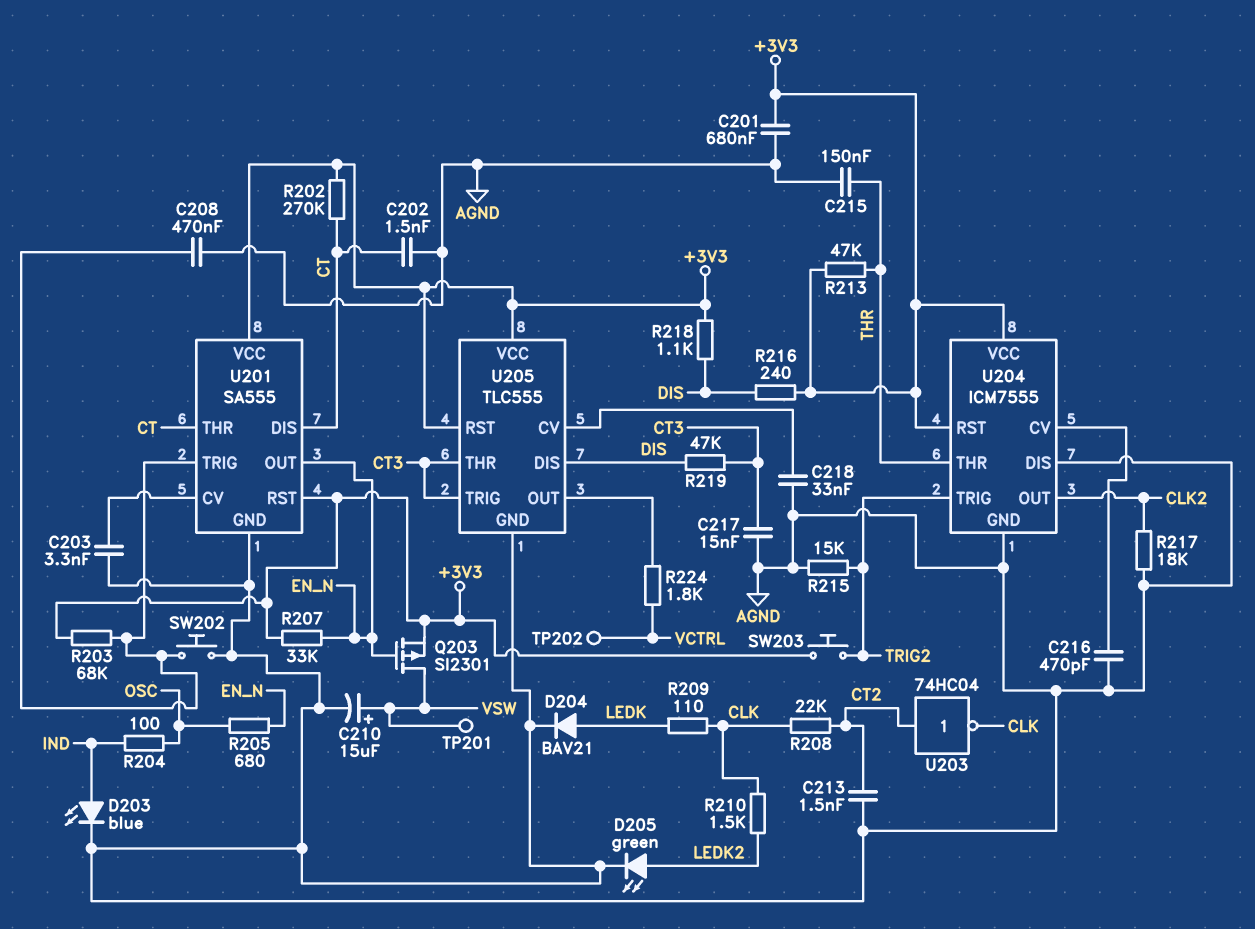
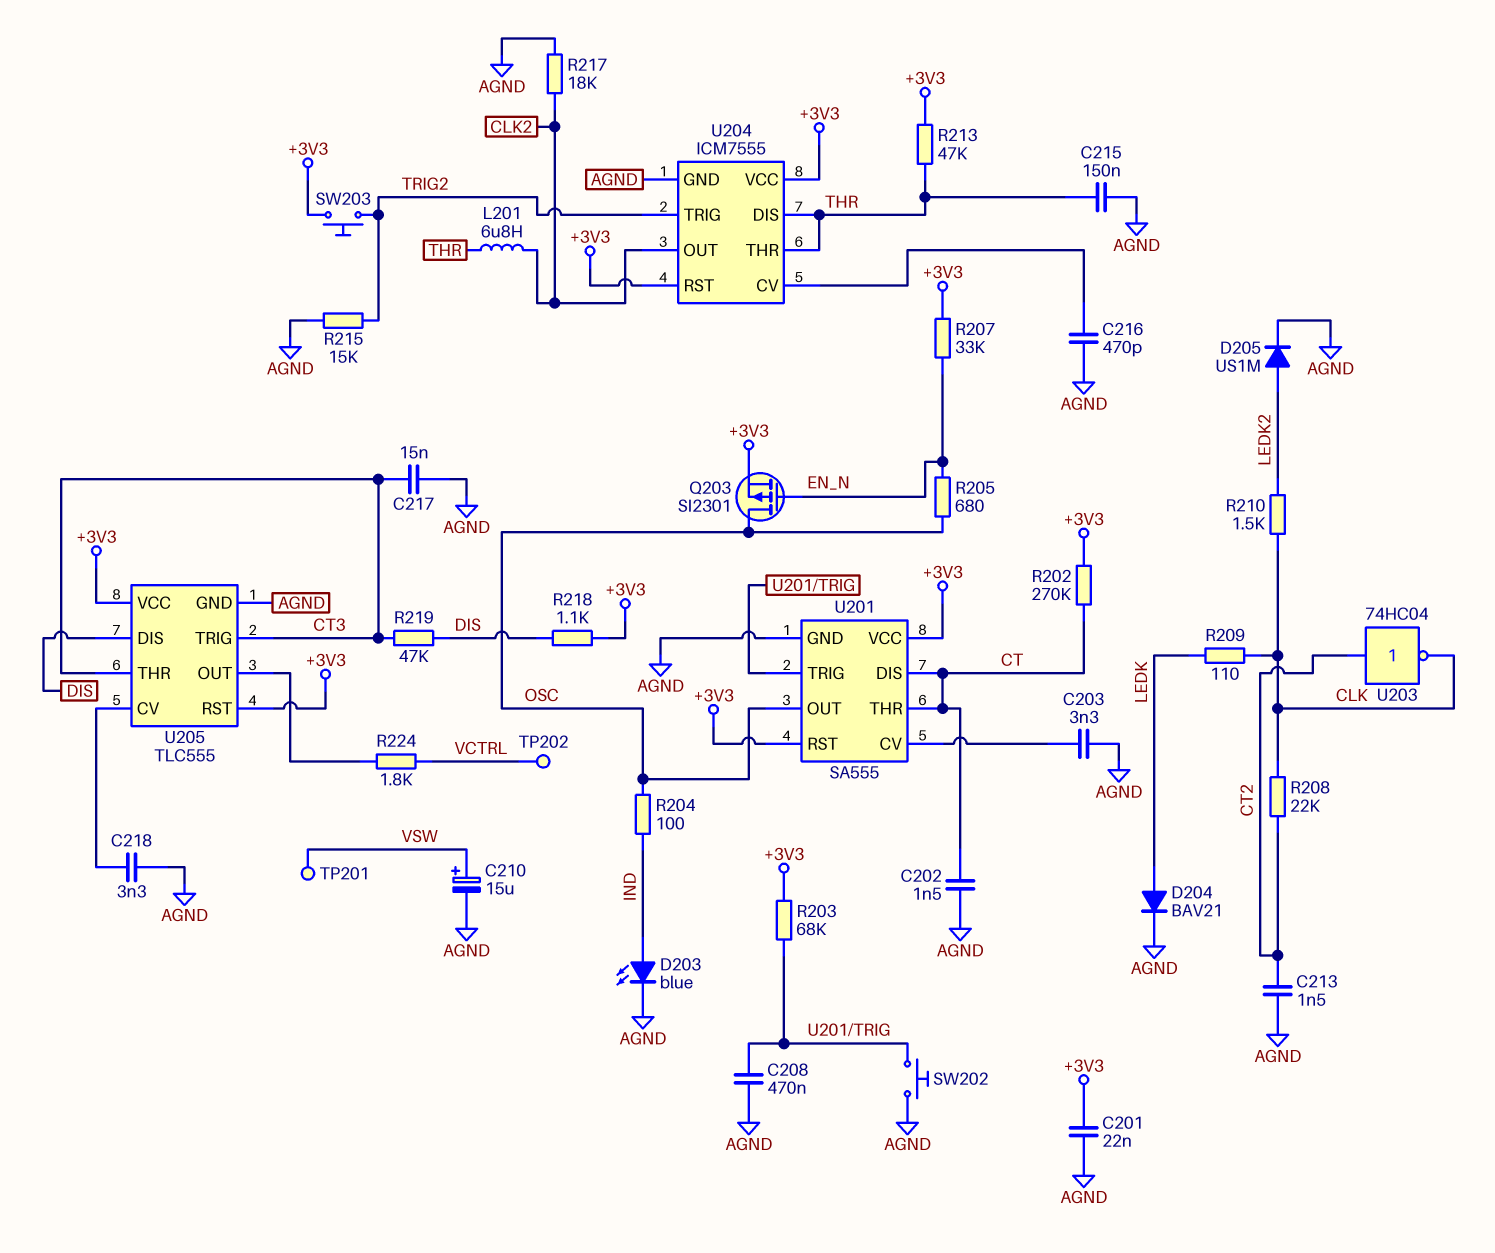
C201: 680nF (+3V3, AGND) -> 22nF (+3V3, AGND)
C218: 33nF (AGND, U205/CV) -> 3.3nF (AGND, U205/CV)
D205: LED green (A LEDK2, K AGND) -> diode US1M (A LEDK2, K AGND)
L201: none -> 6.8uH (CLK2, THR)
Q203: PMOS SI2301 (G EN_N, D VSW, S +3V3) -> PMOS SI2301 (G EN_N, D OSC, S +3V3)
R216: 240 (+3V3, DIS) -> none
U201 pin OUT: EN_N -> OSC
U204 pin DIS: AGND -> THR

